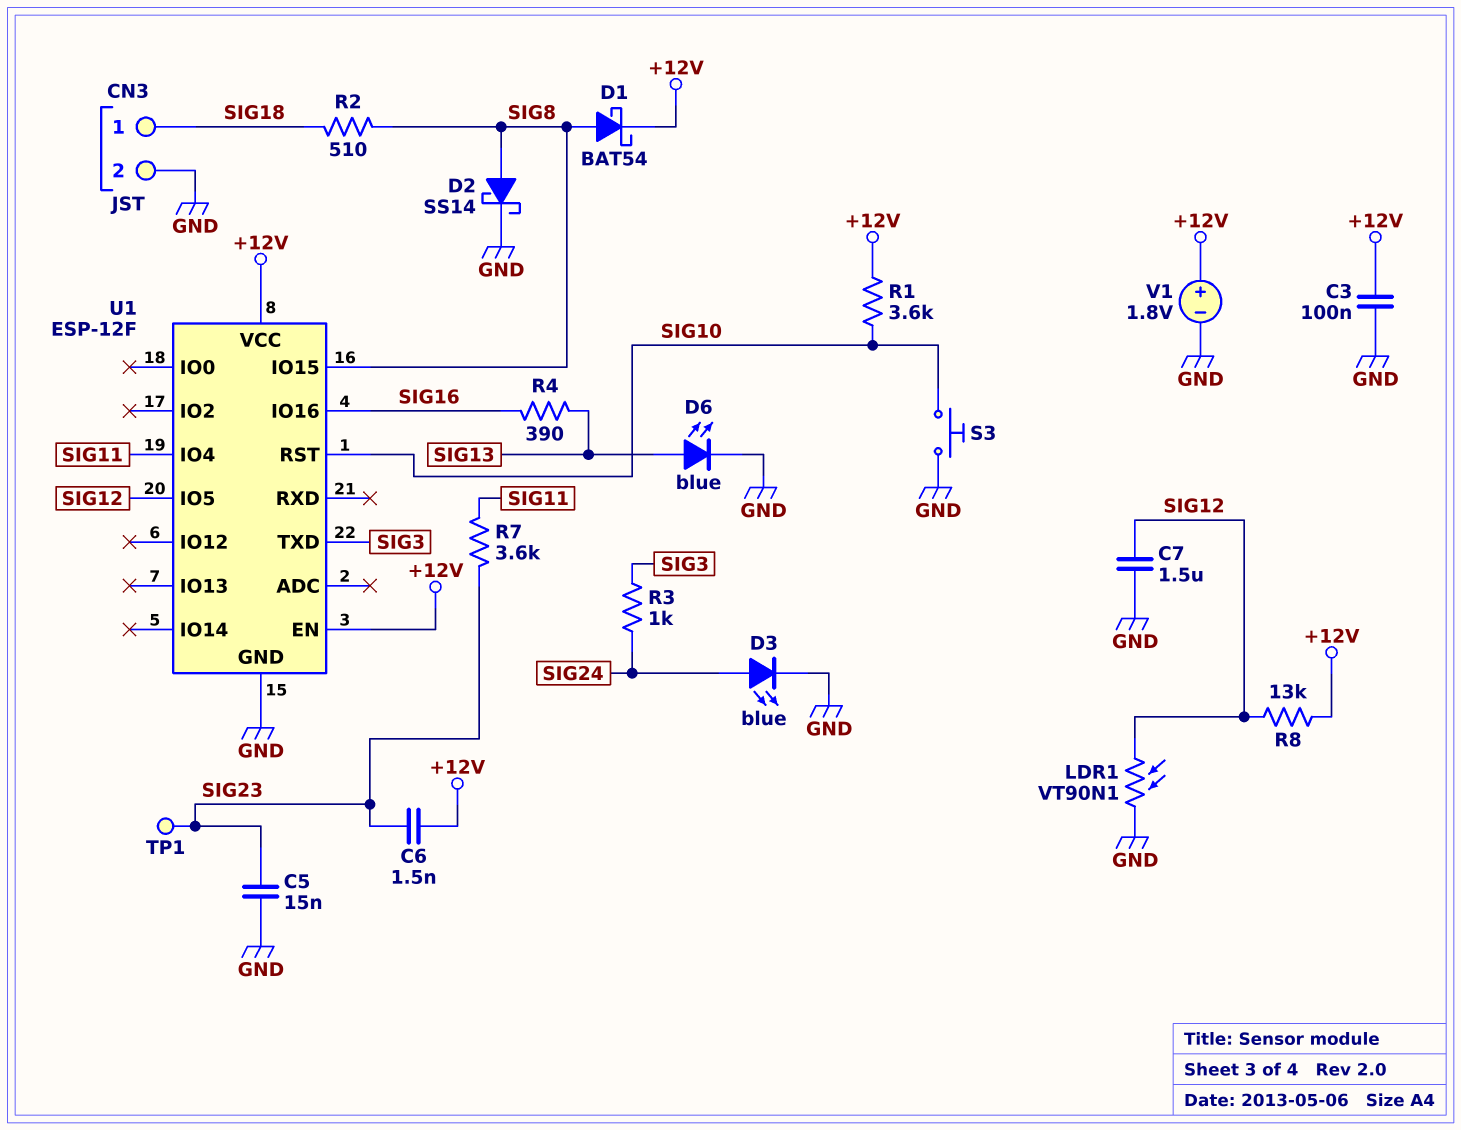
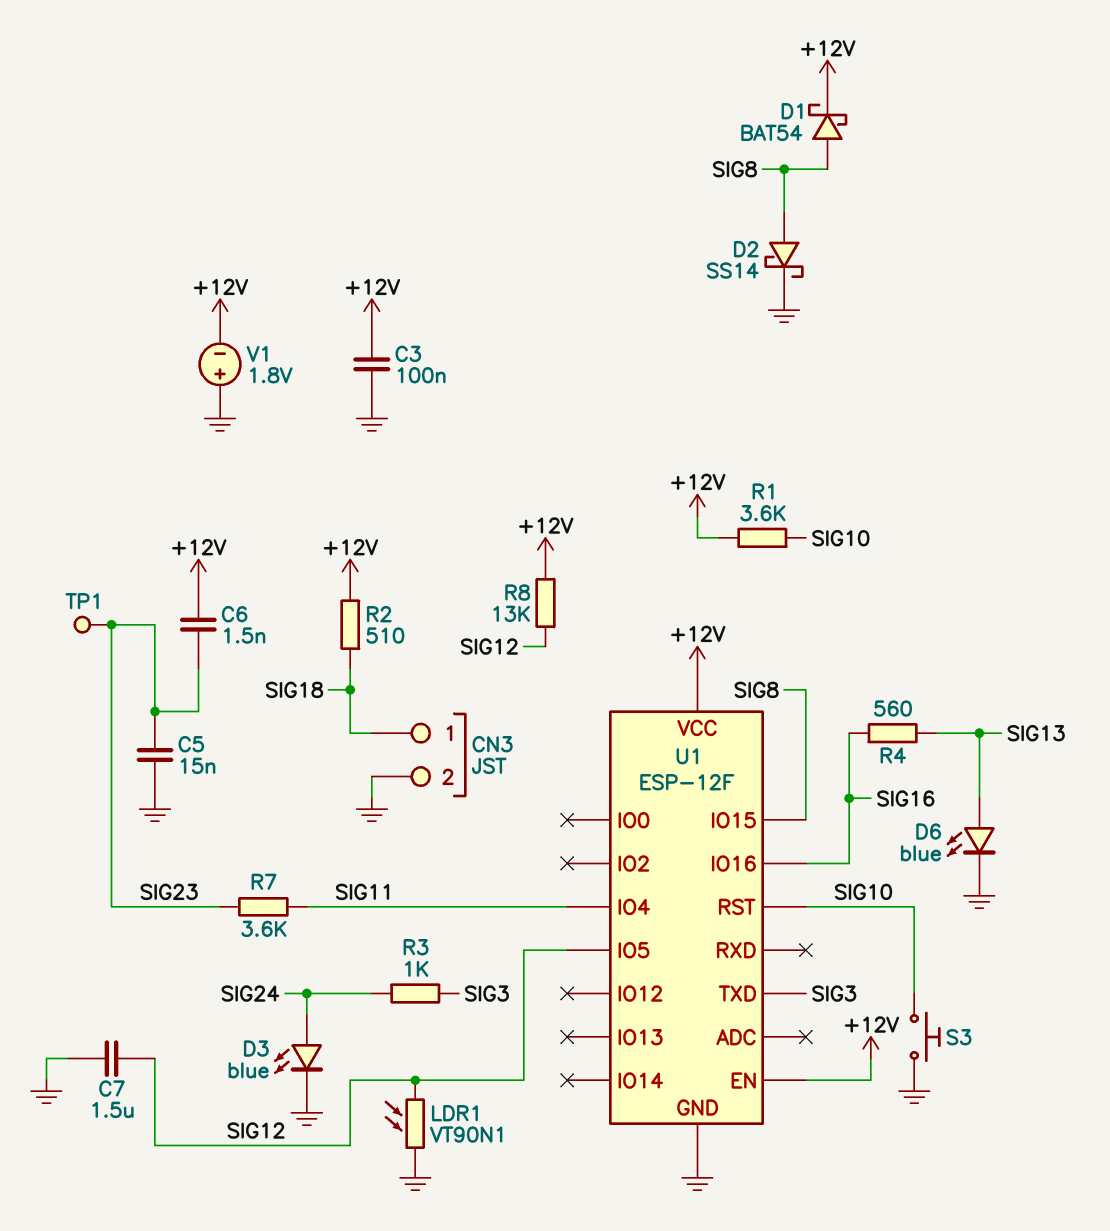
R2: 510 (SIG8, SIG18) -> 510 (+12V, SIG18)
R4: 390 (SIG13, SIG16) -> 560 (SIG13, SIG16)
V1: 1.8V (plus +12V, minus GND) -> 1.8V (plus GND, minus +12V)

